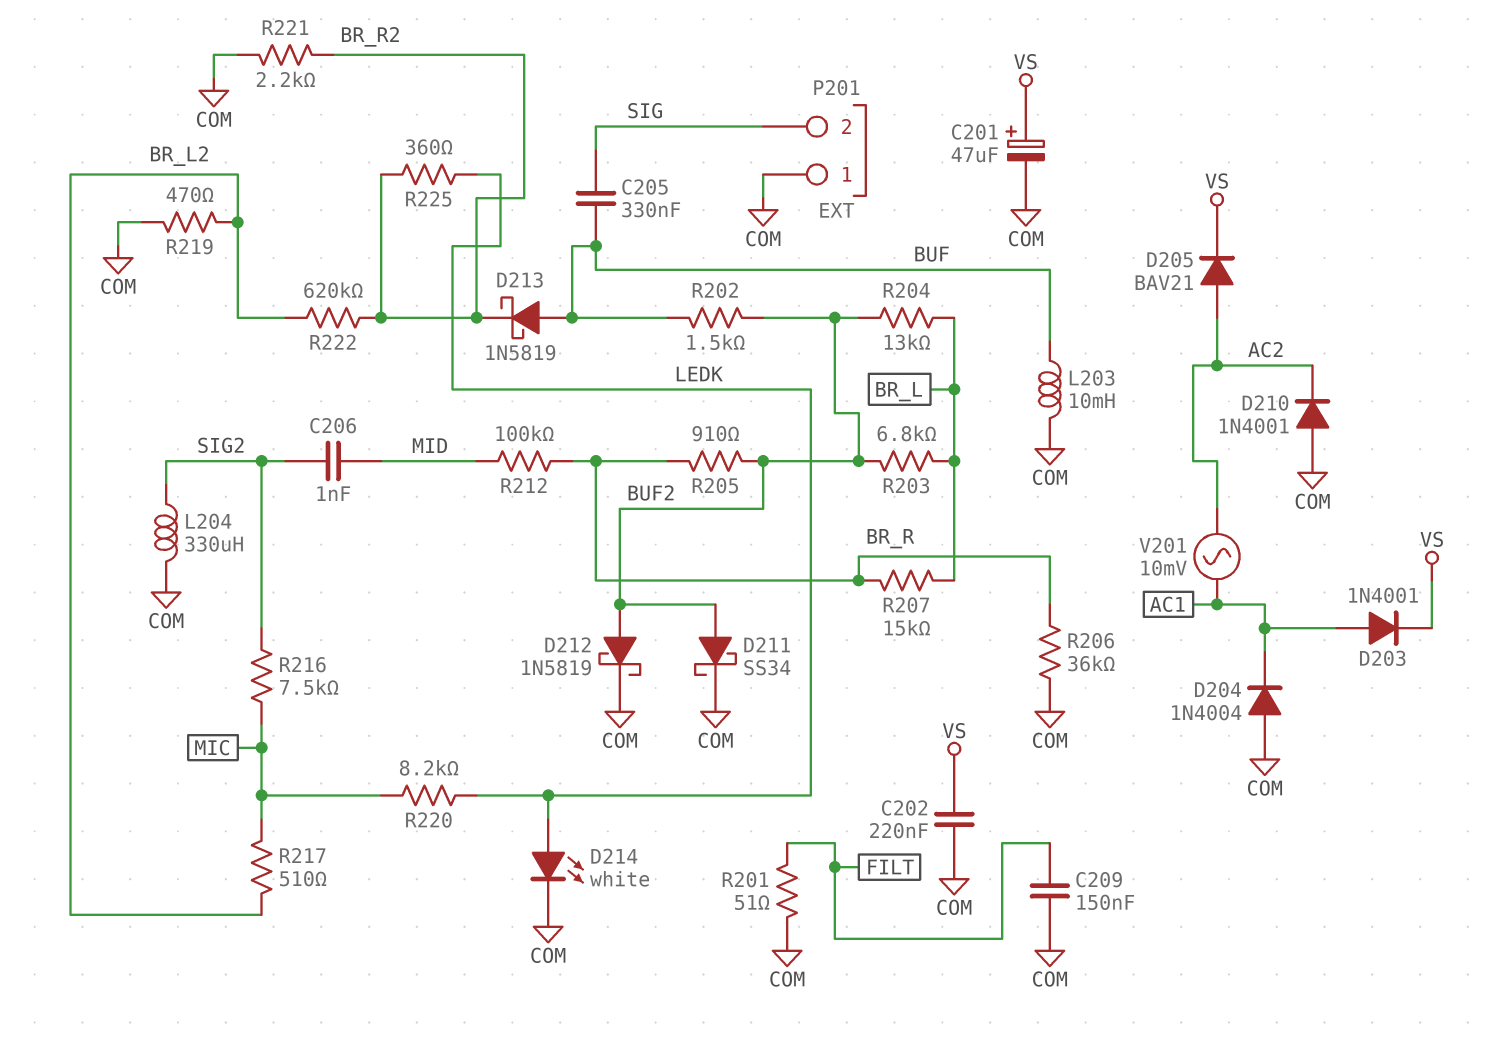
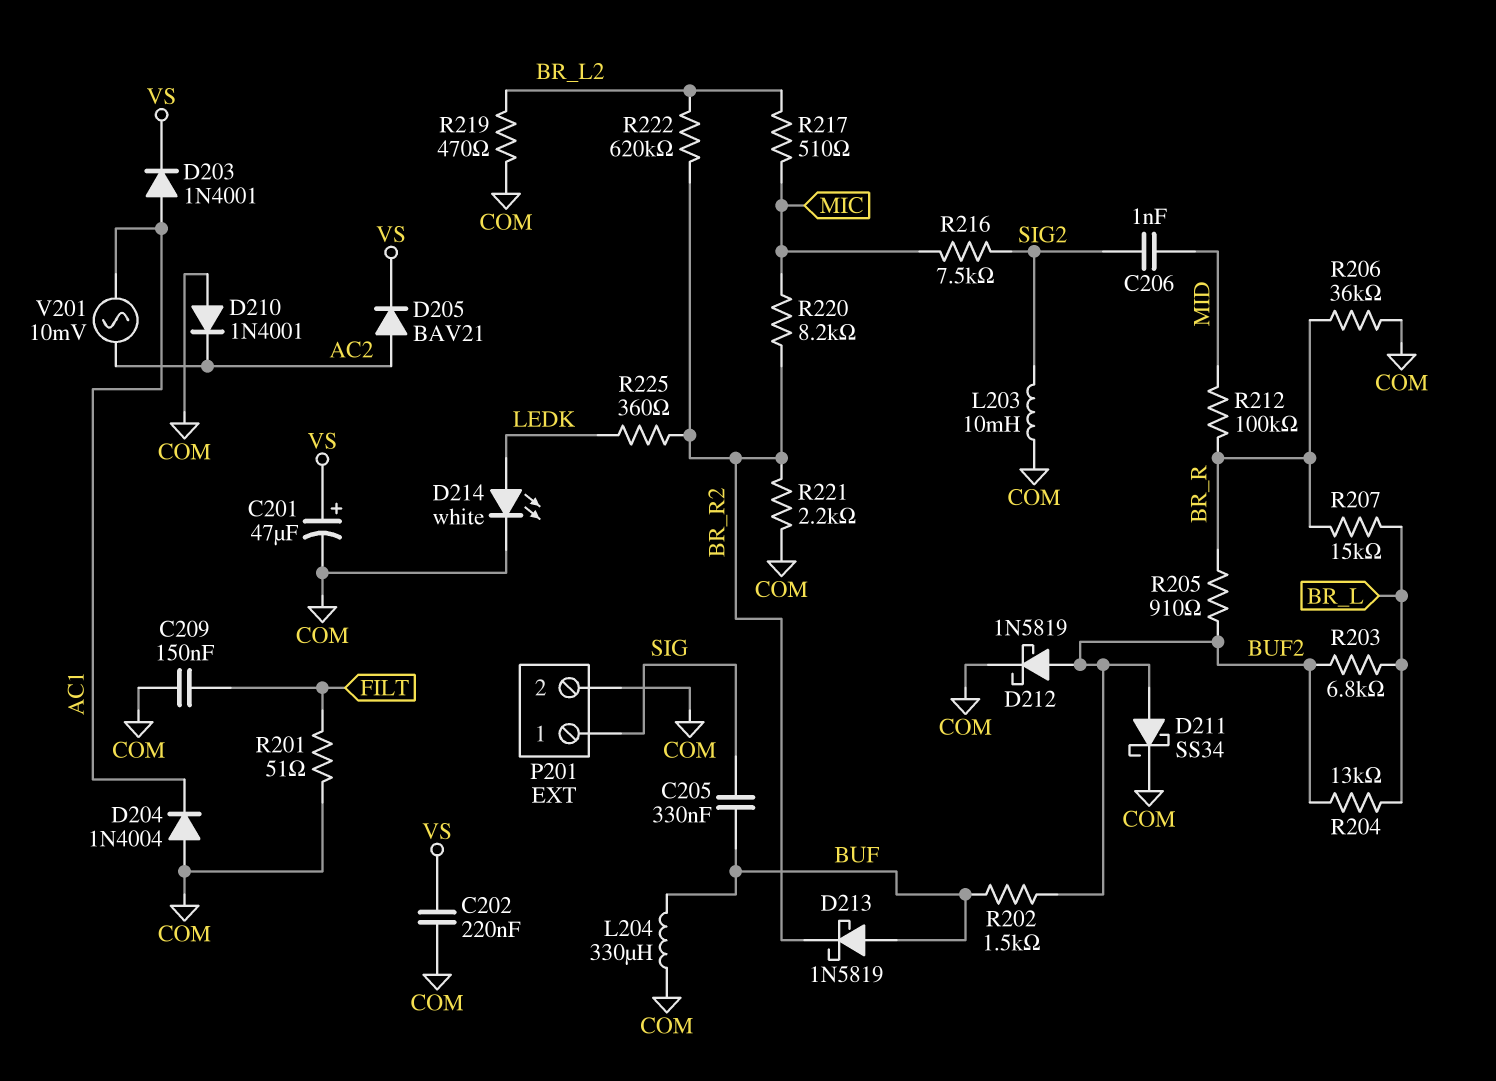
L203: 10mH (BUF, COM) -> 10mH (COM, SIG2)
L204: 330uH (COM, SIG2) -> 330uH (BUF, COM)
P201 pin 1: COM -> SIG
P201 pin 2: SIG -> COM
R220: 8.2k (LEDK, MIC) -> 8.2k (BR_R2, MIC)

